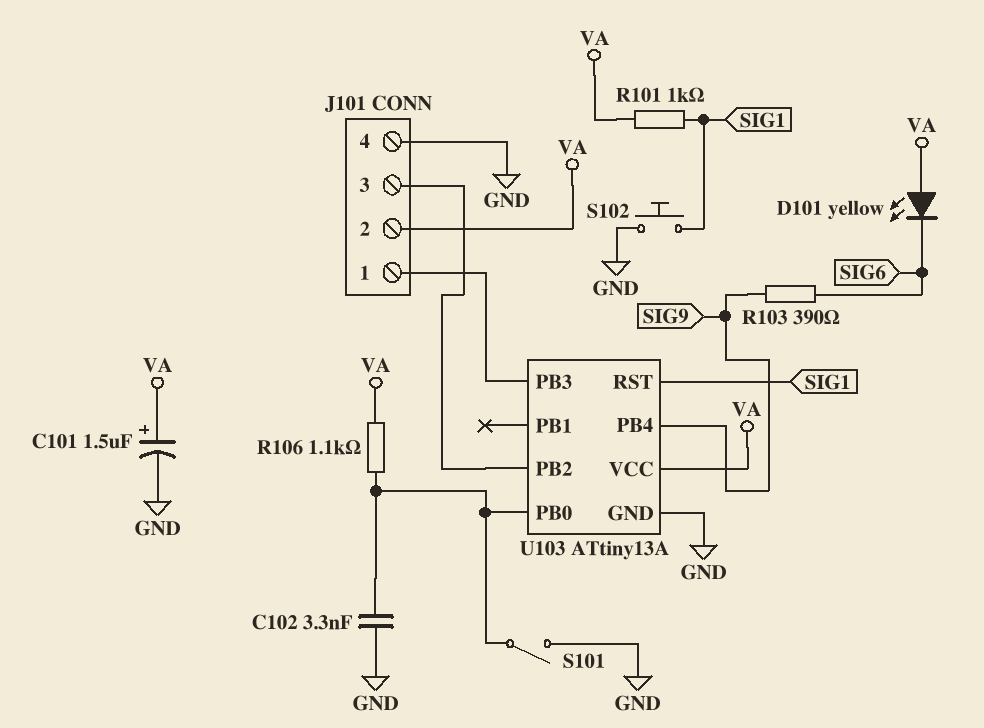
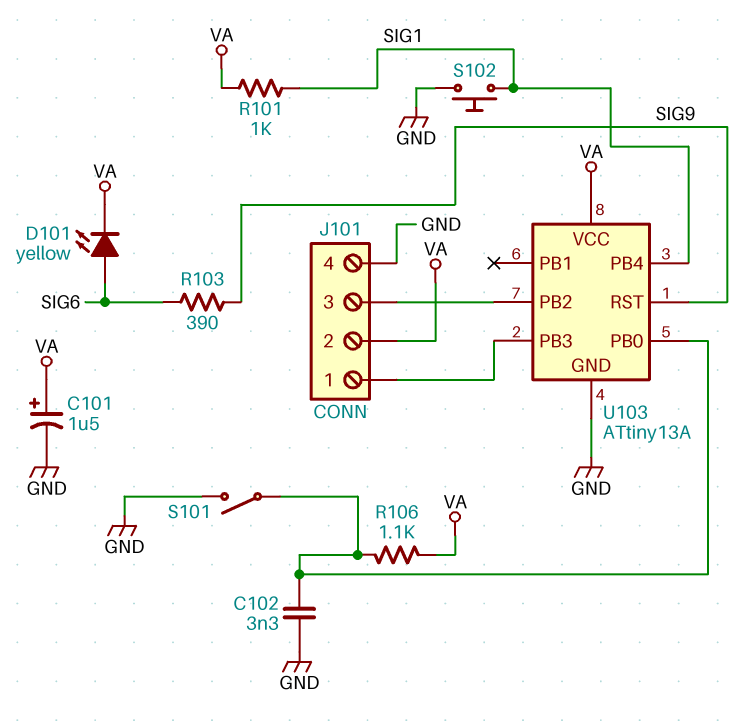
D101: LED yellow (A VA, K SIG6) -> LED yellow (A SIG6, K VA)
U103 pin PB4: SIG9 -> SIG1
U103 pin RST: SIG1 -> SIG9

